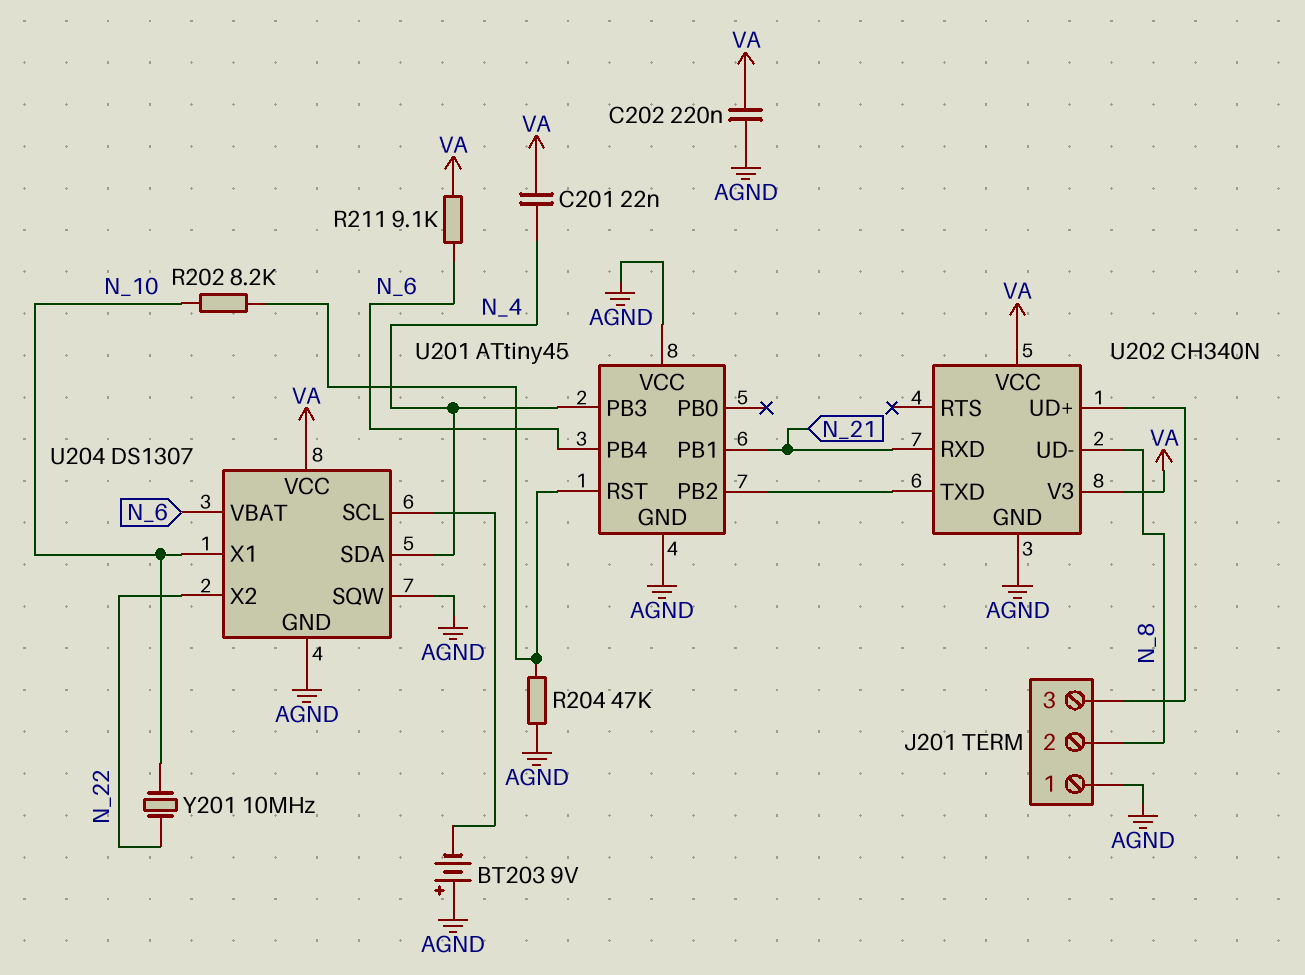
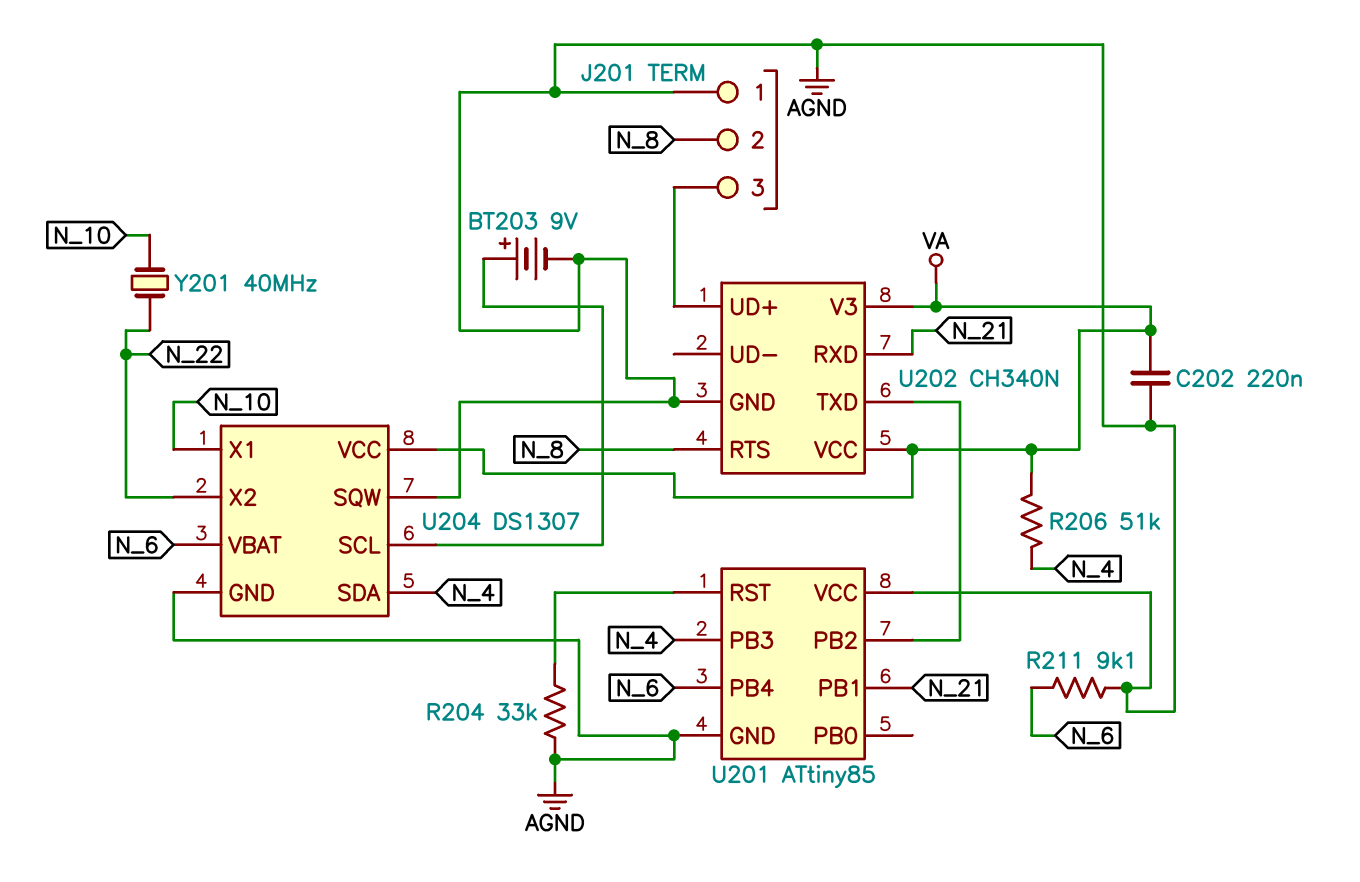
BT203: 9V (plus AGND, minus U204/SCL) -> 9V (plus U204/SCL, minus AGND)
C201: 22nF (N_4, VA) -> none
R202: 8.2k (N_10, U201/RST) -> none
R204: 47k (AGND, U201/RST) -> 33k (AGND, U201/RST)
R206: none -> 51k (N_4, VA)
R211: 9.1k (N_6, VA) -> 9.1k (AGND, N_6)
U201: ATtiny45 -> ATtiny85
U202 pin RTS: none -> N_8
U202 pin UD-: N_8 -> none
Y201: 10MHz (N_10, N_22) -> 40MHz (N_10, N_22)

